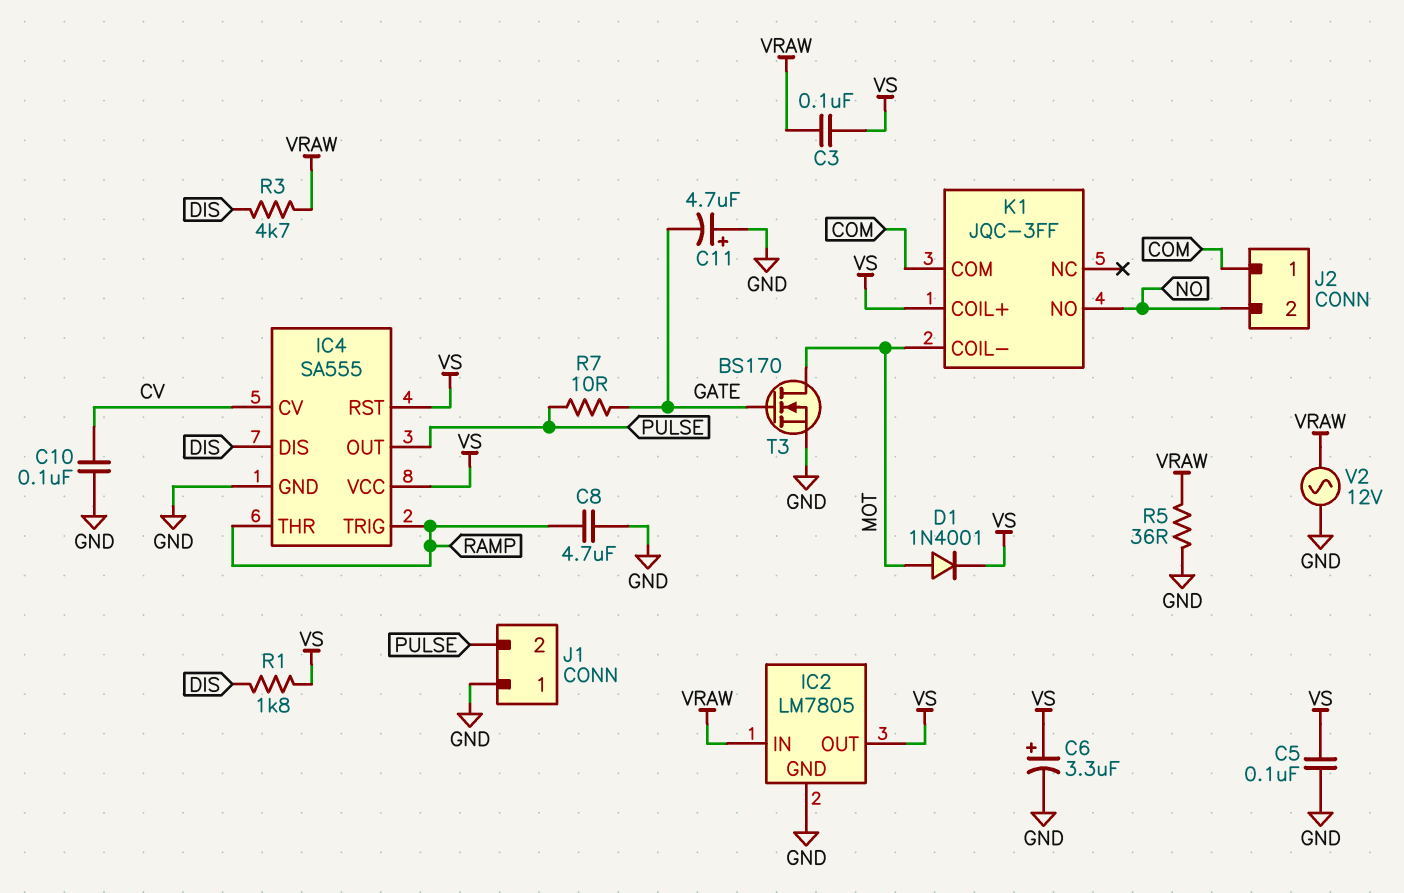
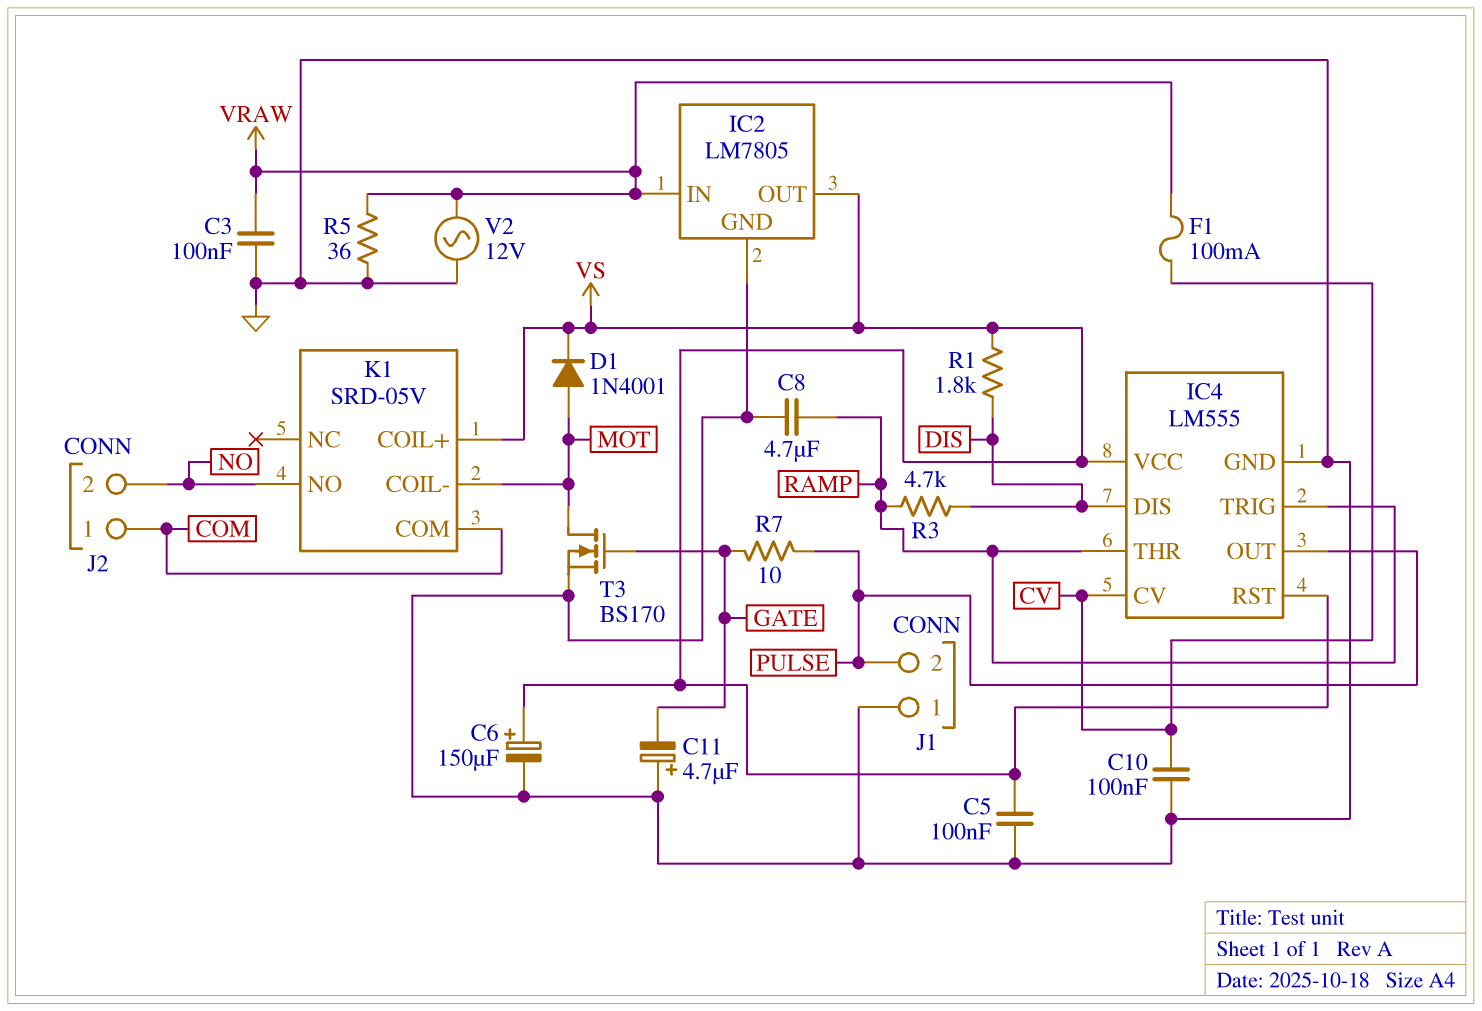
C3: 100nF (VRAW, VS) -> 100nF (GND, VRAW)
C6: 3.3uF (plus VS, minus GND) -> 150uF (plus VS, minus GND)
F1: none -> 100mA (CV, VRAW)
IC4: SA555 -> LM555
K1: JQC-3FF -> SRD-05V
R3: 4.7k (DIS, VRAW) -> 4.7k (DIS, RAMP)

